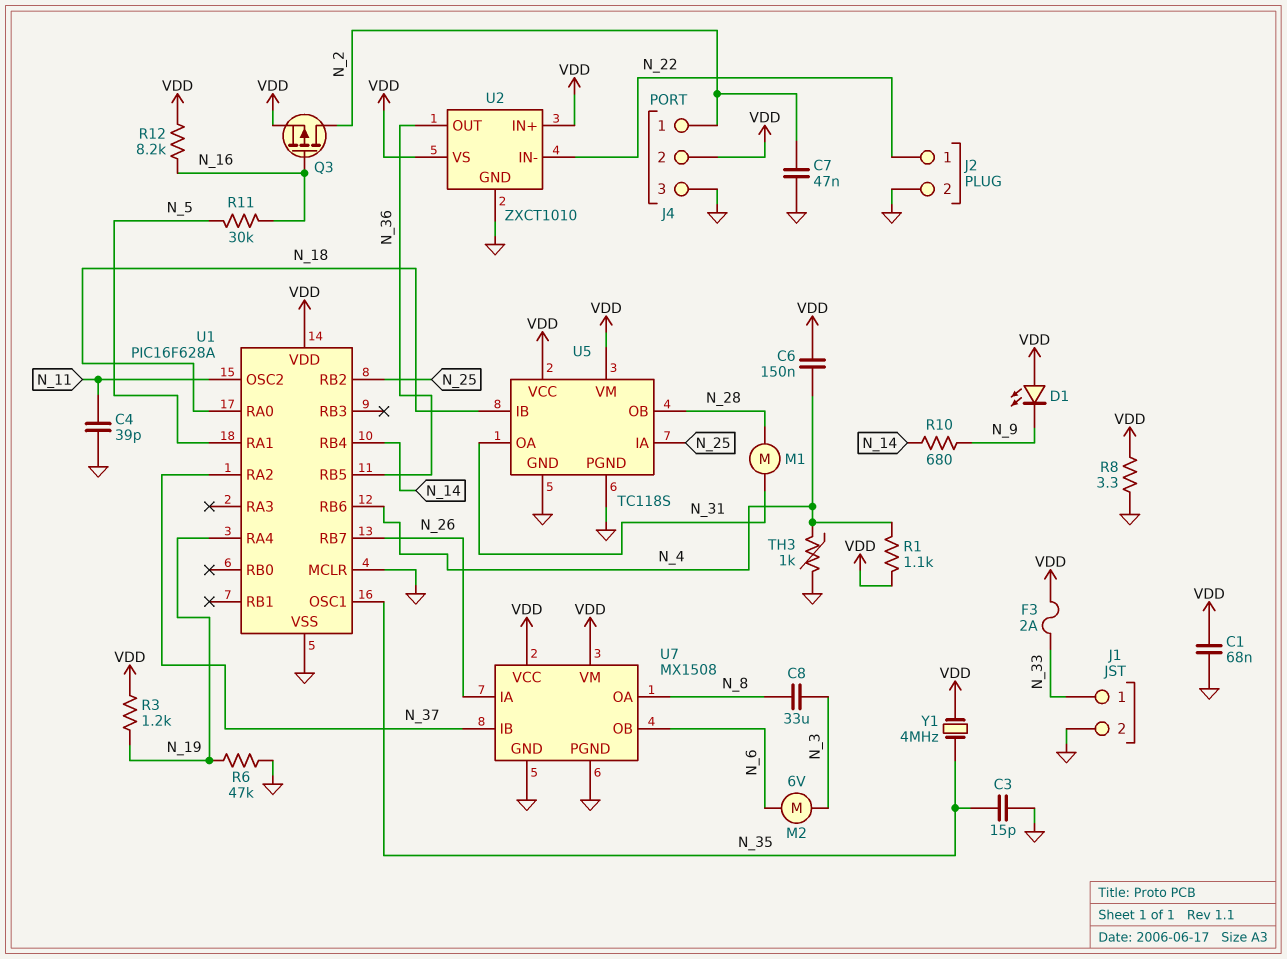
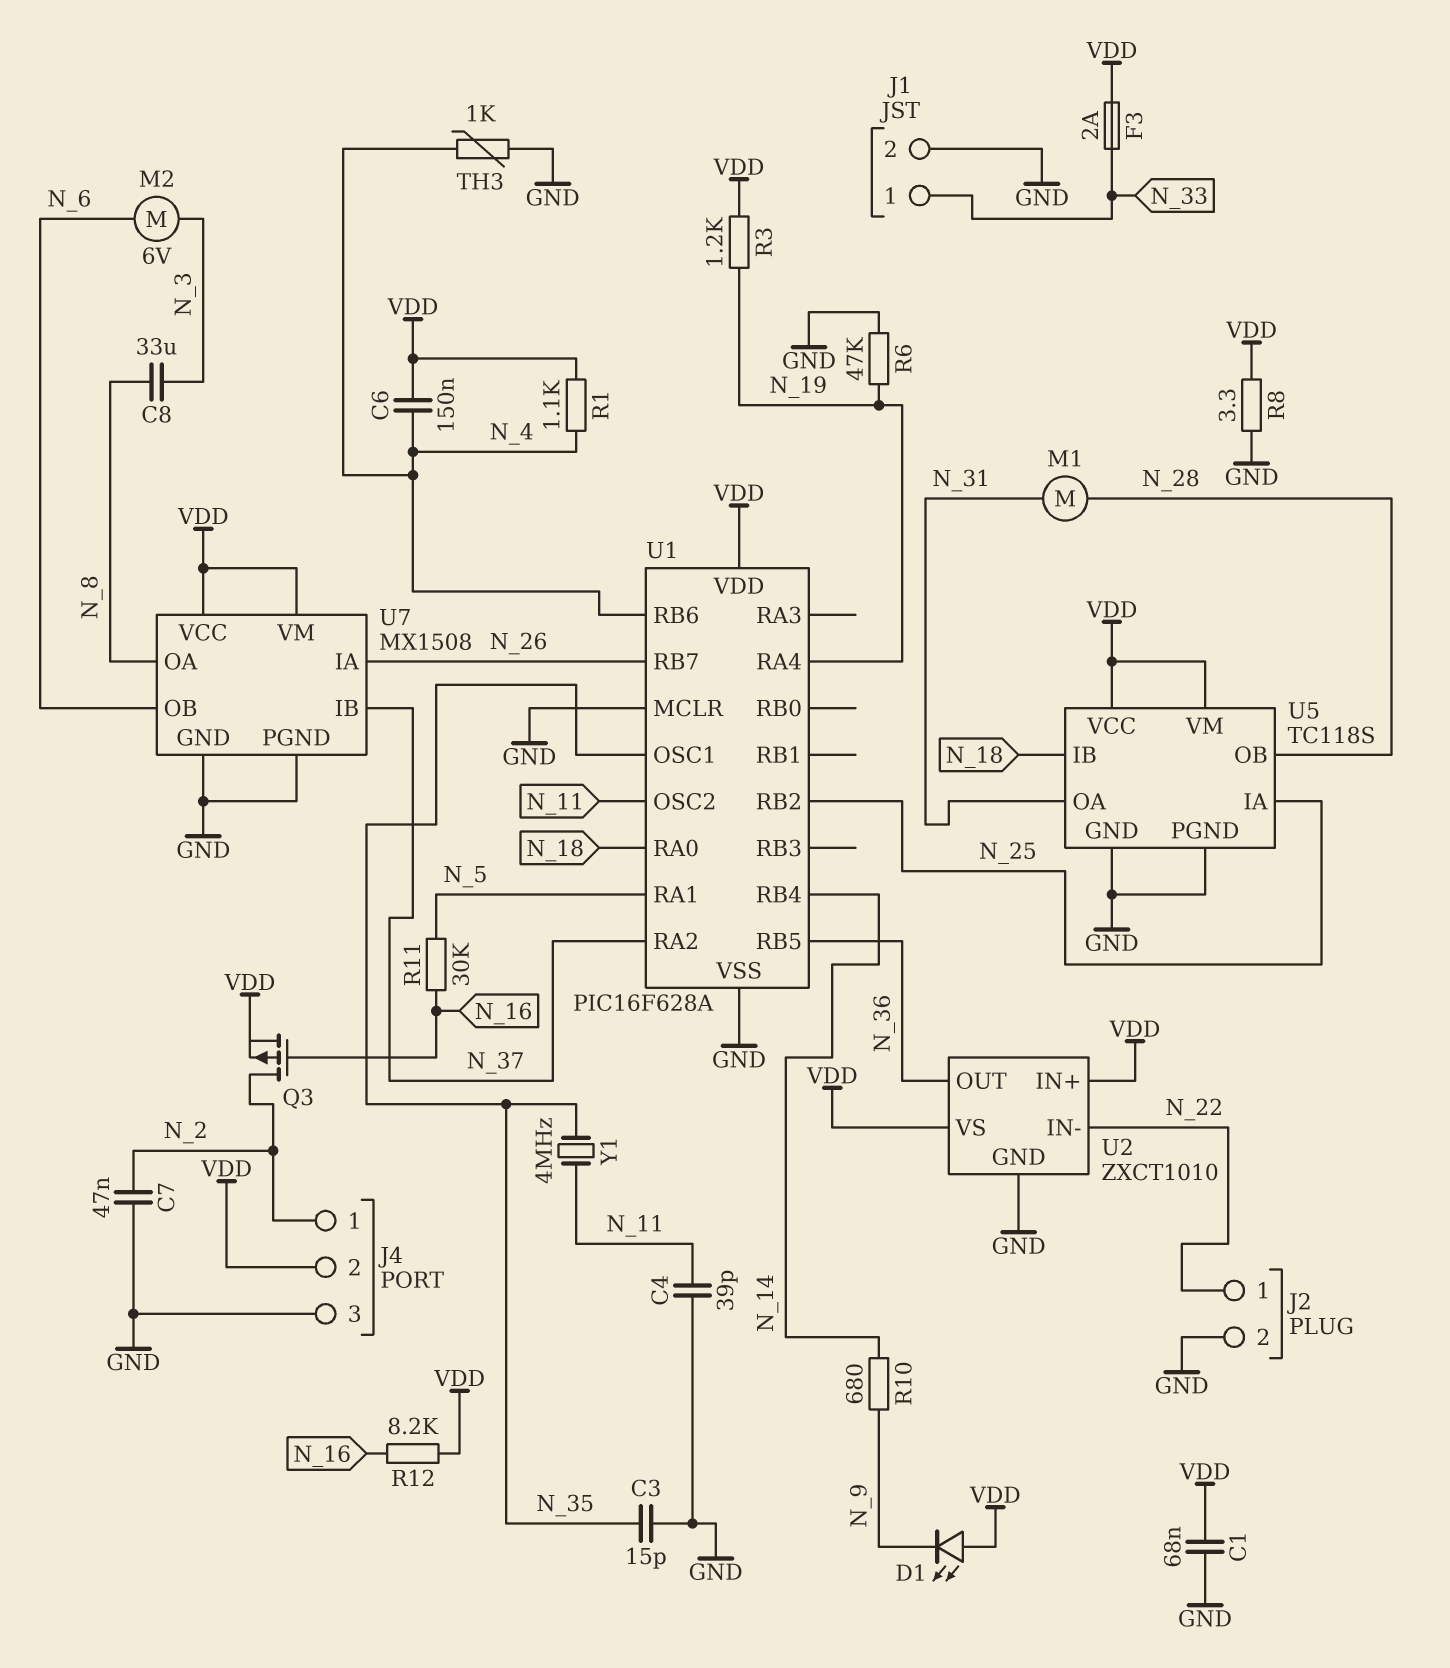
Y1: 4MHz (N_35, VDD) -> 4MHz (N_11, N_35)

